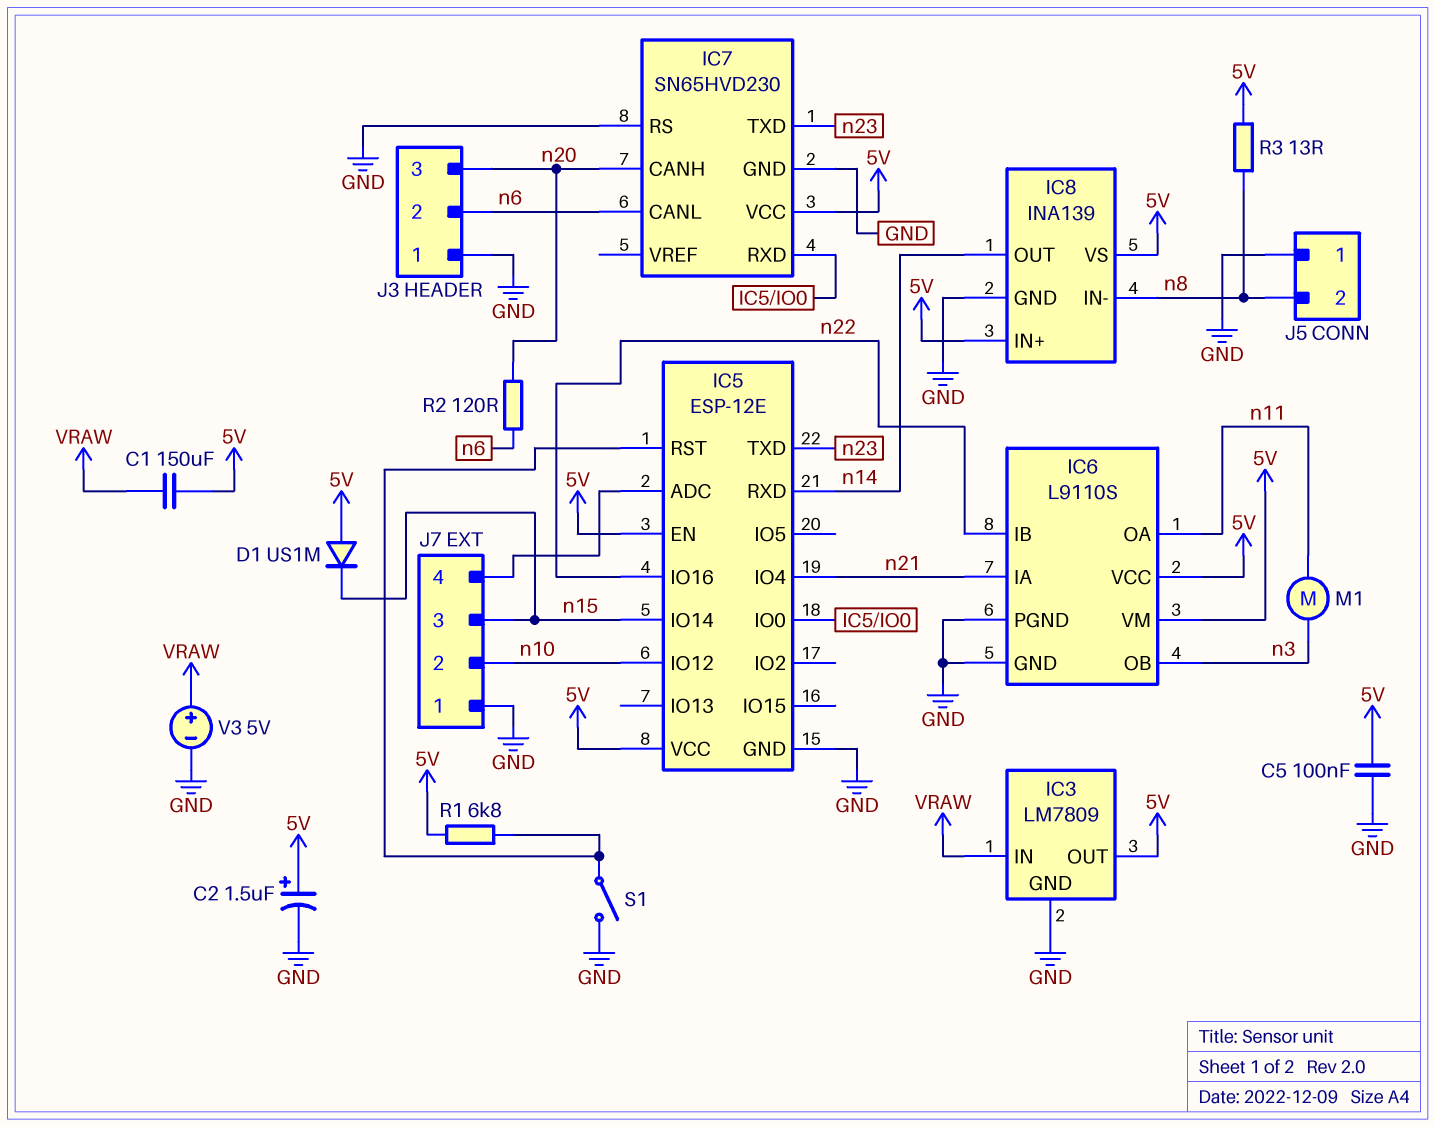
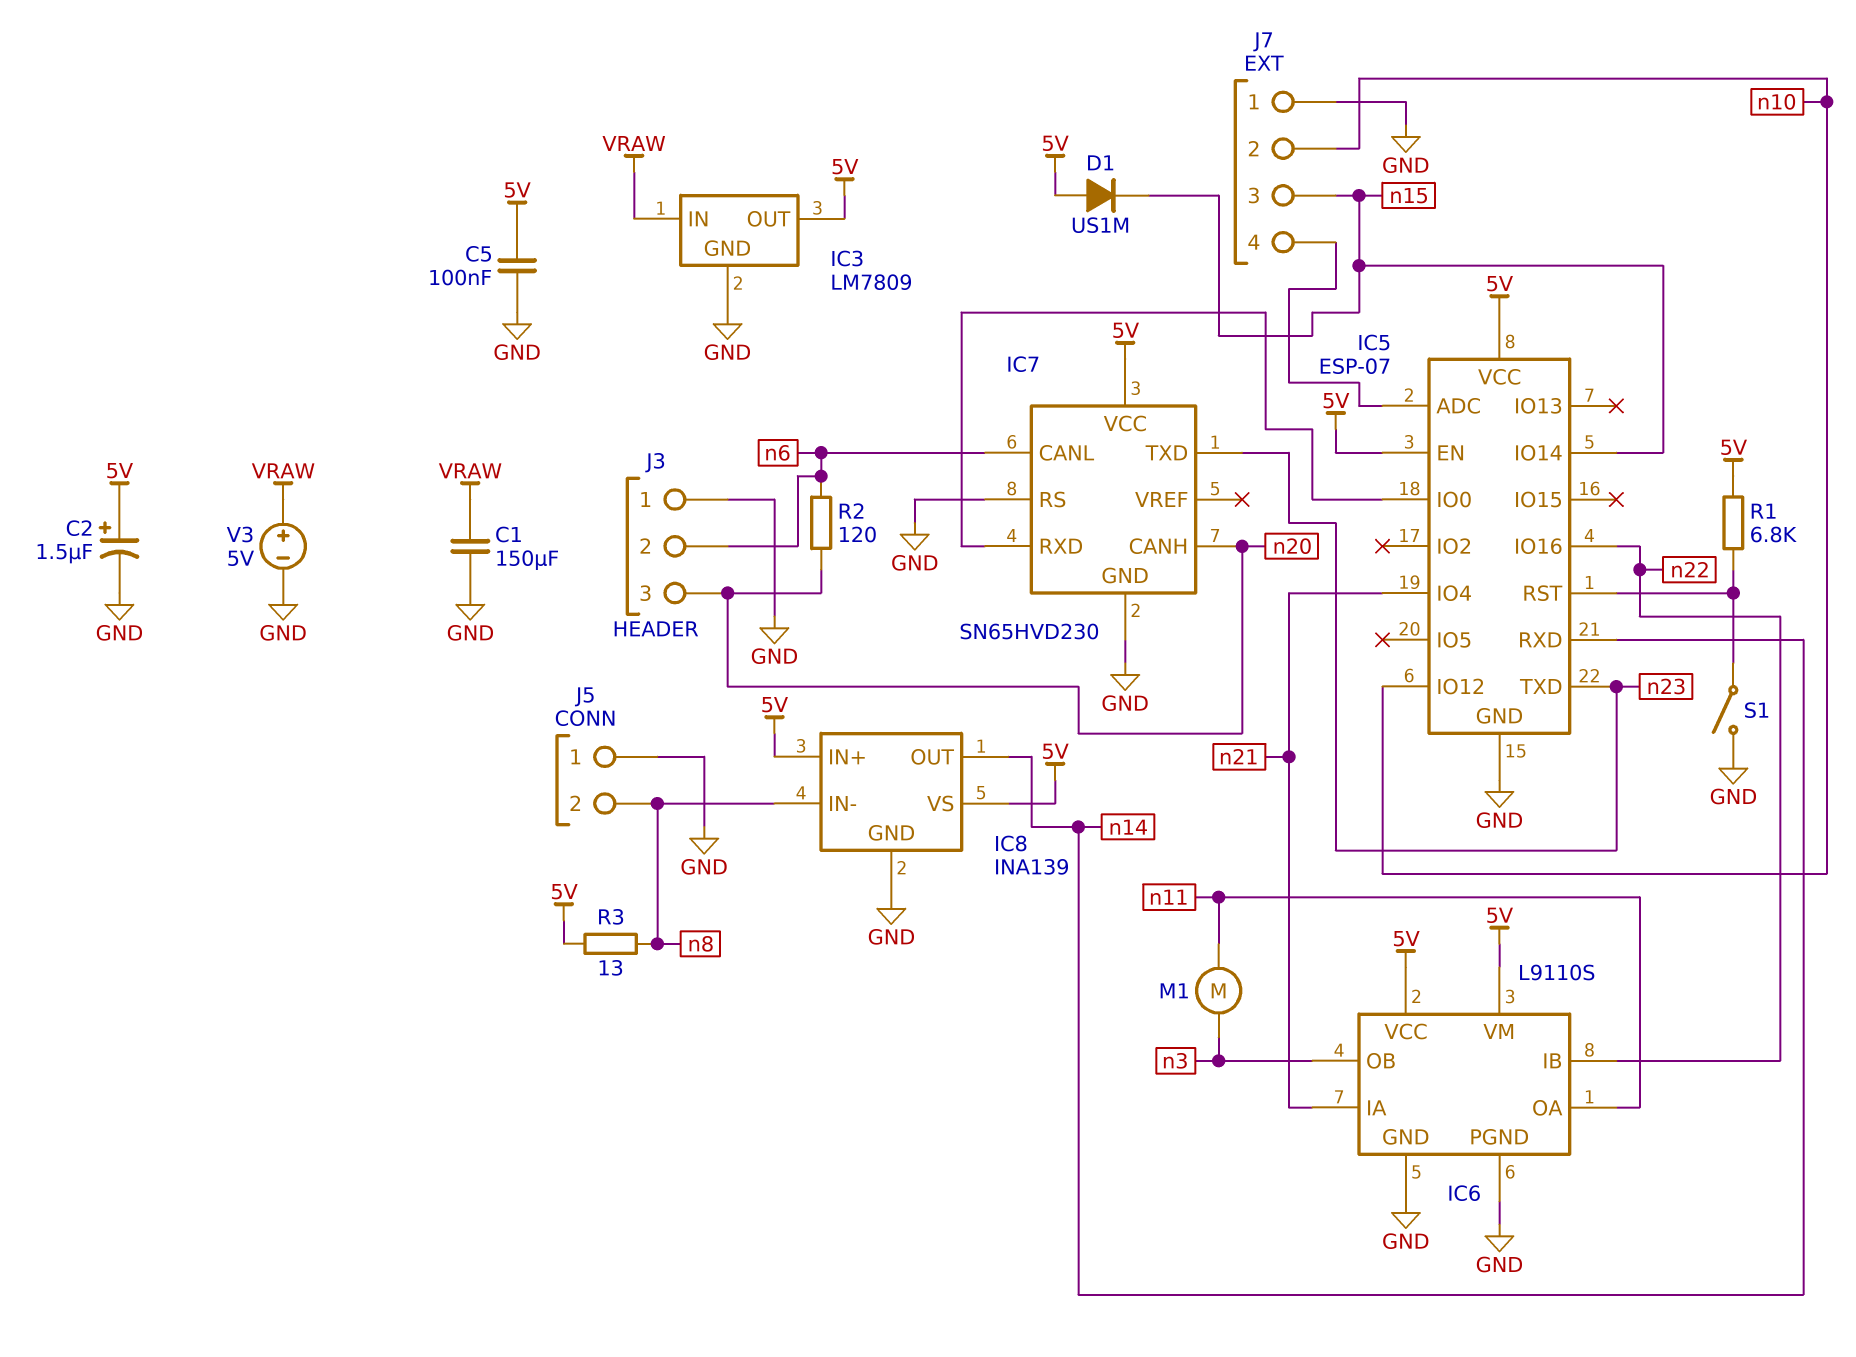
C1: 150uF (5V, VRAW) -> 150uF (GND, VRAW)
IC5: ESP-12E -> ESP-07

